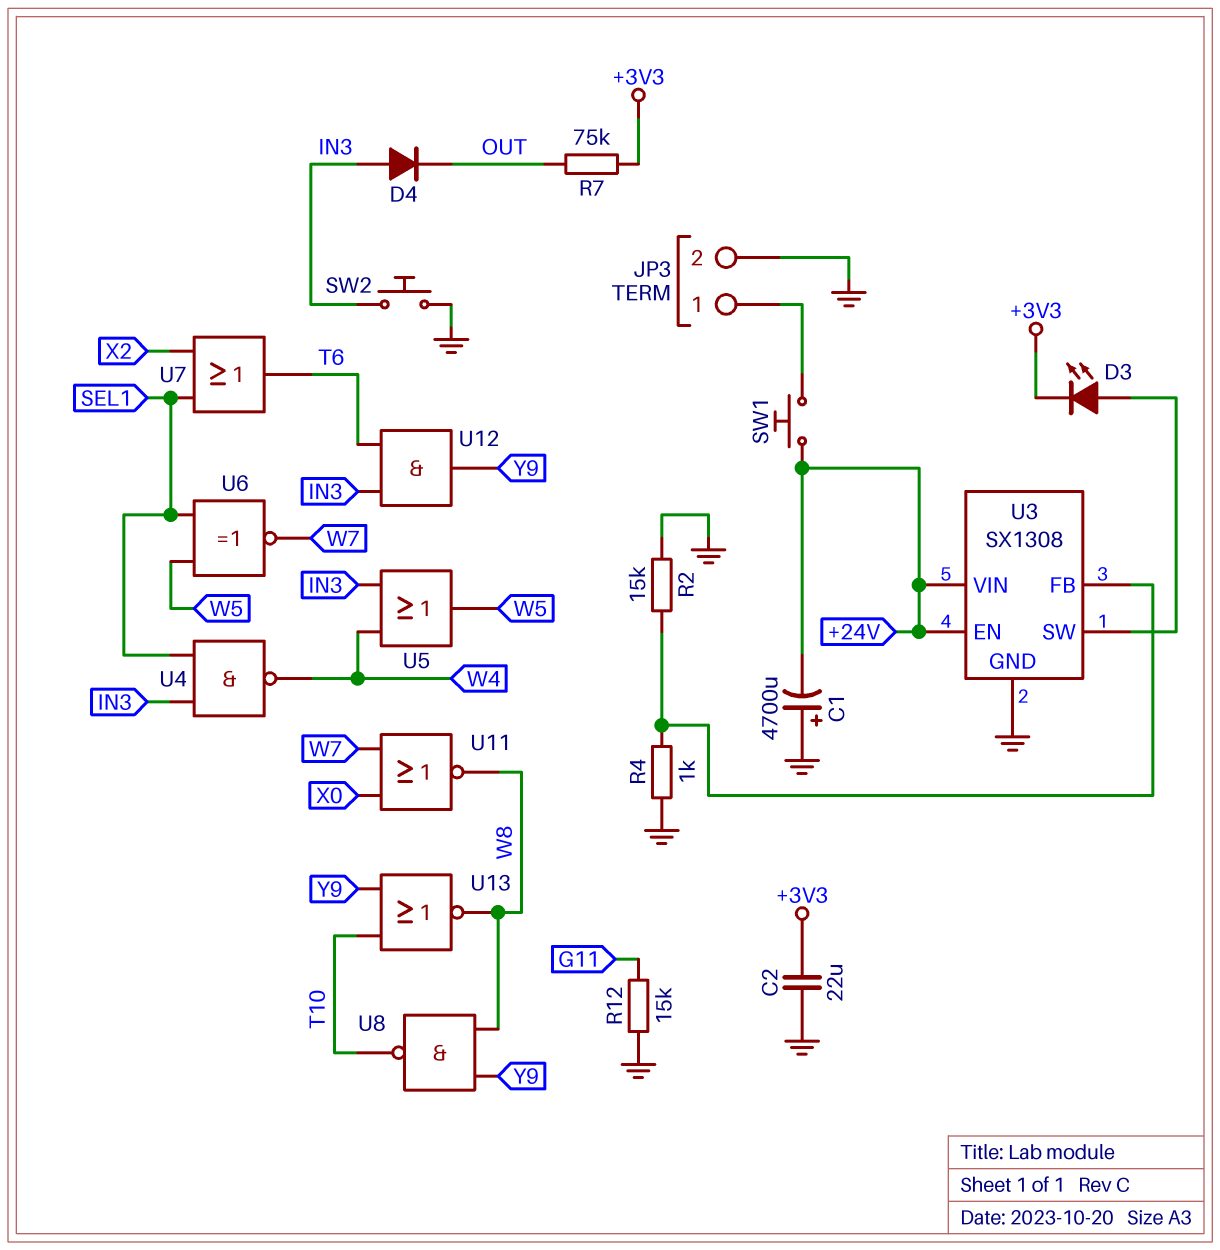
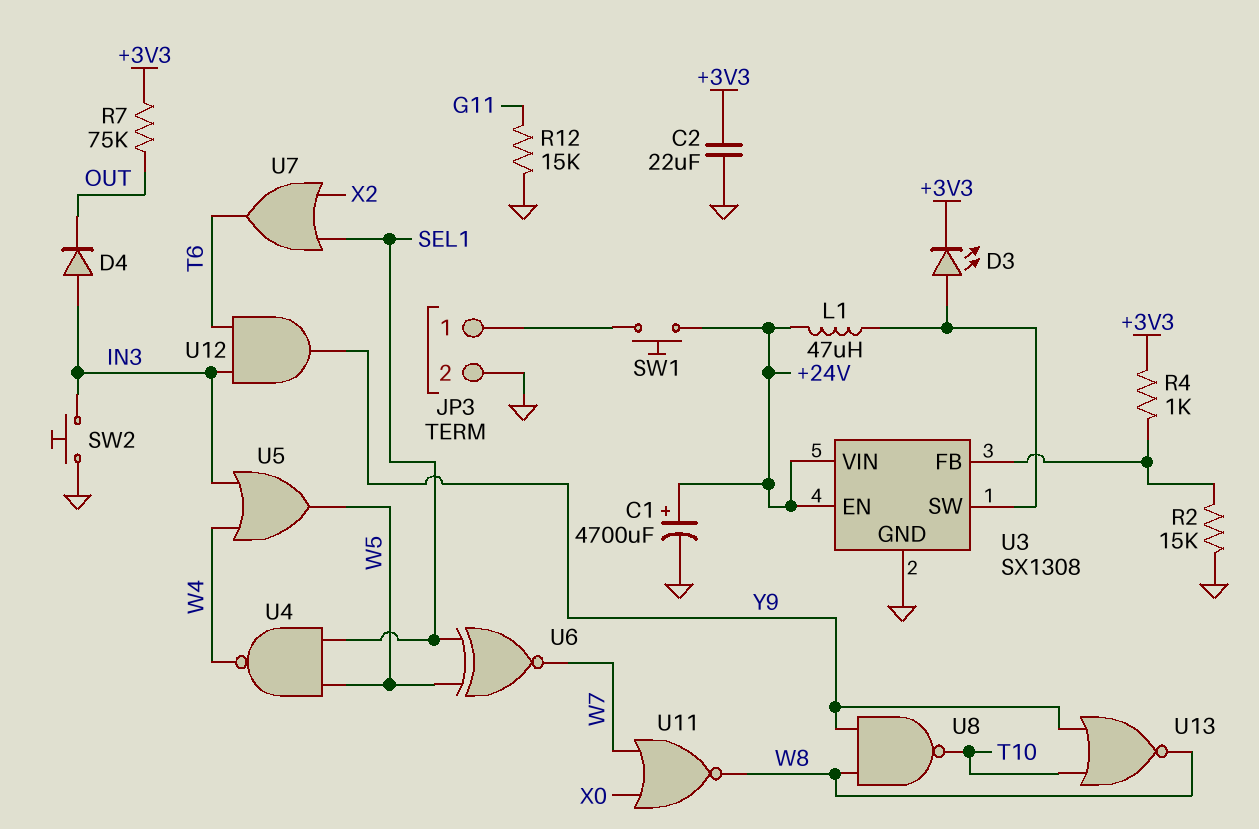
C1: 4700uF (plus GND, minus +24V) -> 4700uF (plus +24V, minus GND)
L1: none -> 47uH (+24V, U3/SW)
R4: 1k (GND, U3/FB) -> 1k (+3V3, U3/FB)
U4: NAND (in IN3, in SEL1, out W4) -> NAND (in SEL1, in W5, out W4)

